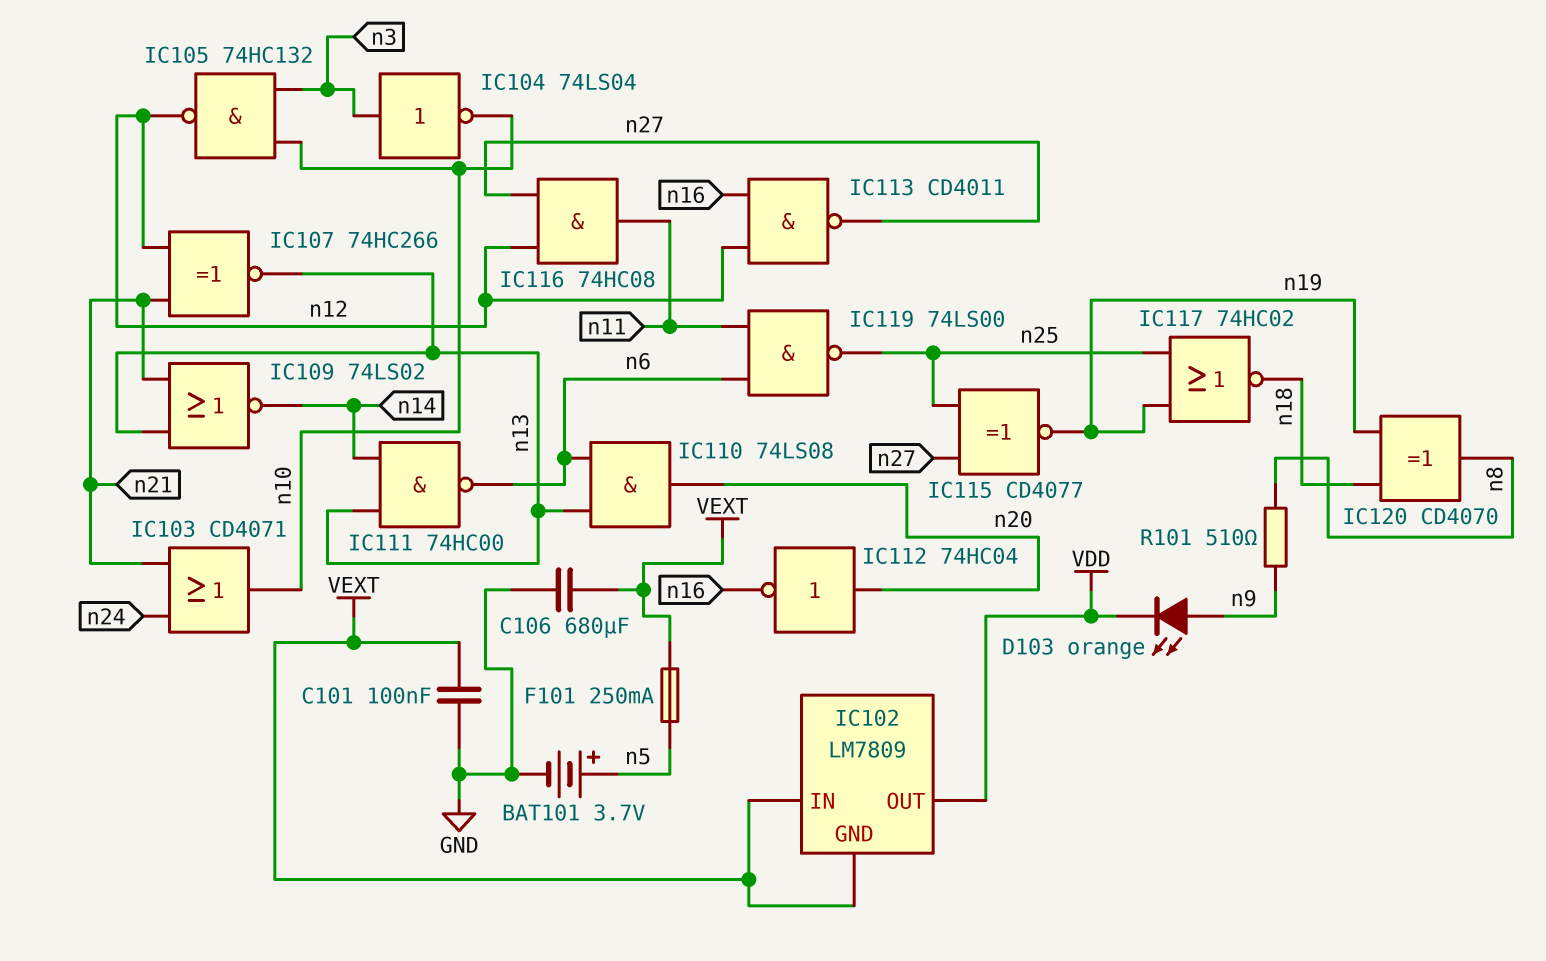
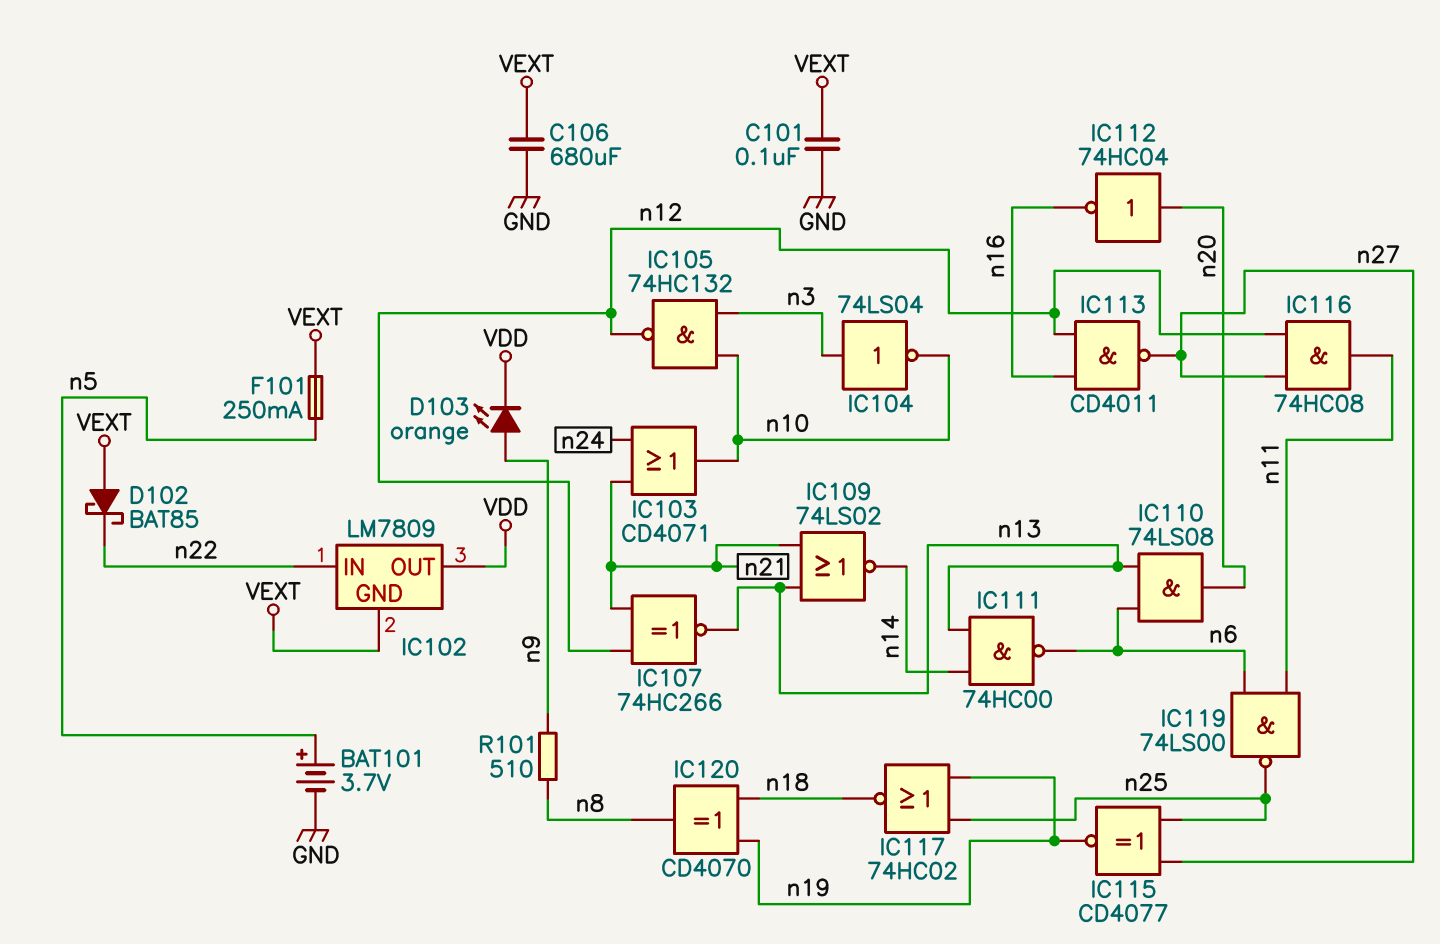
D102: none -> schottky BAT85 (A VEXT, K n22)
IC102 pin IN: VEXT -> n22

